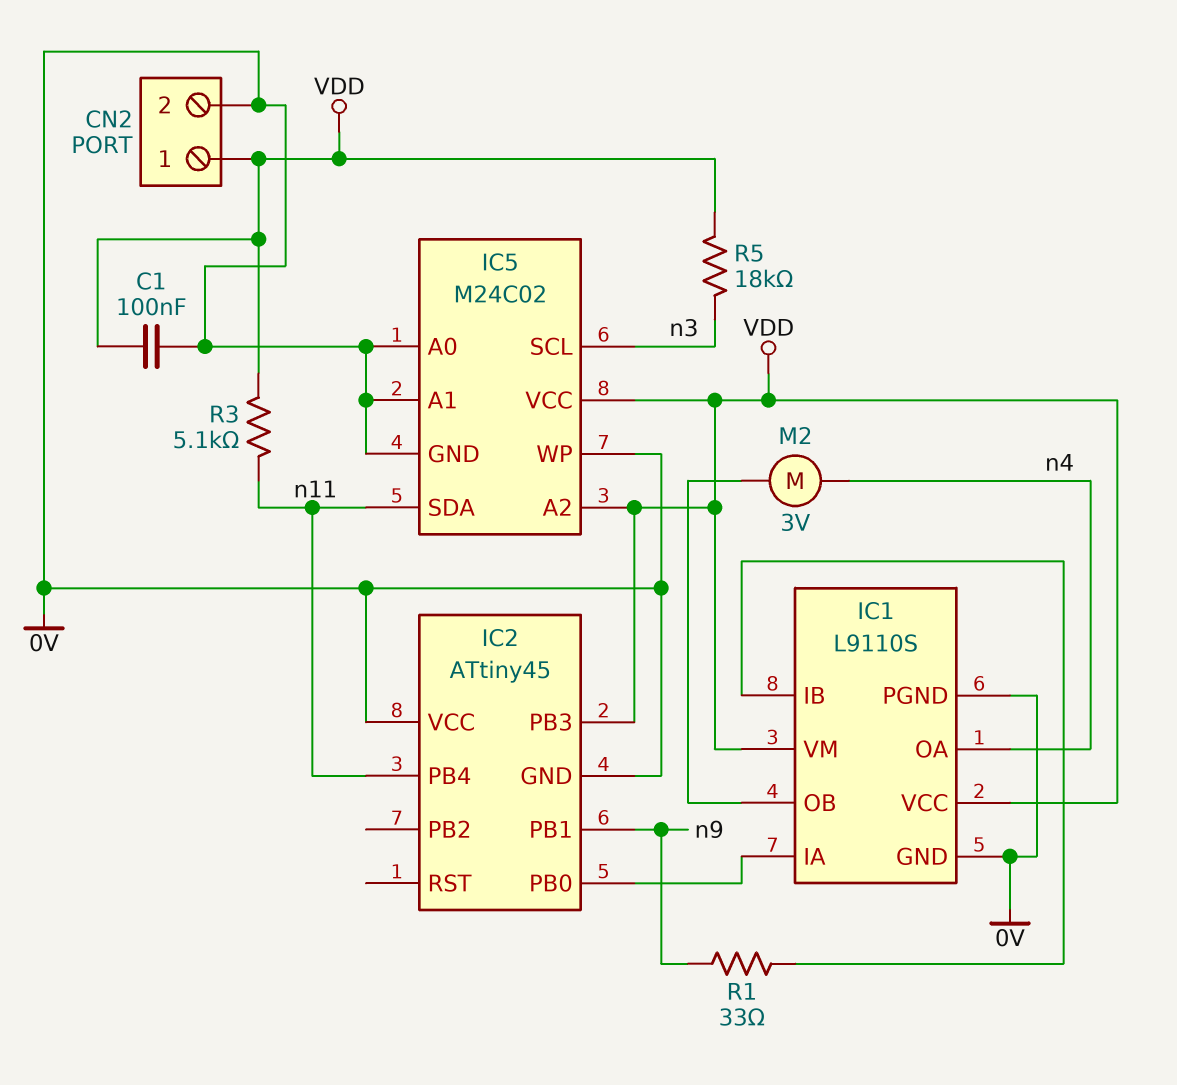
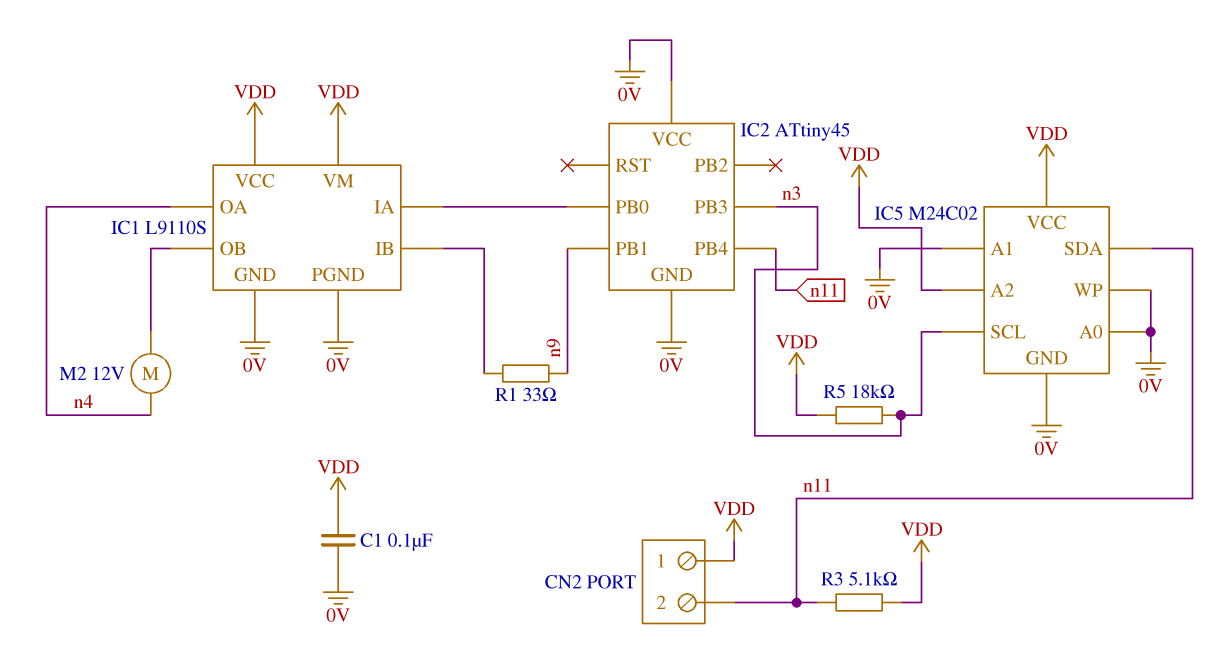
CN2 pin 2: 0V -> n11
IC2 pin PB3: VDD -> n3
M2: motor 3V (IC1/OB, n4) -> motor 12V (IC1/OB, n4)

